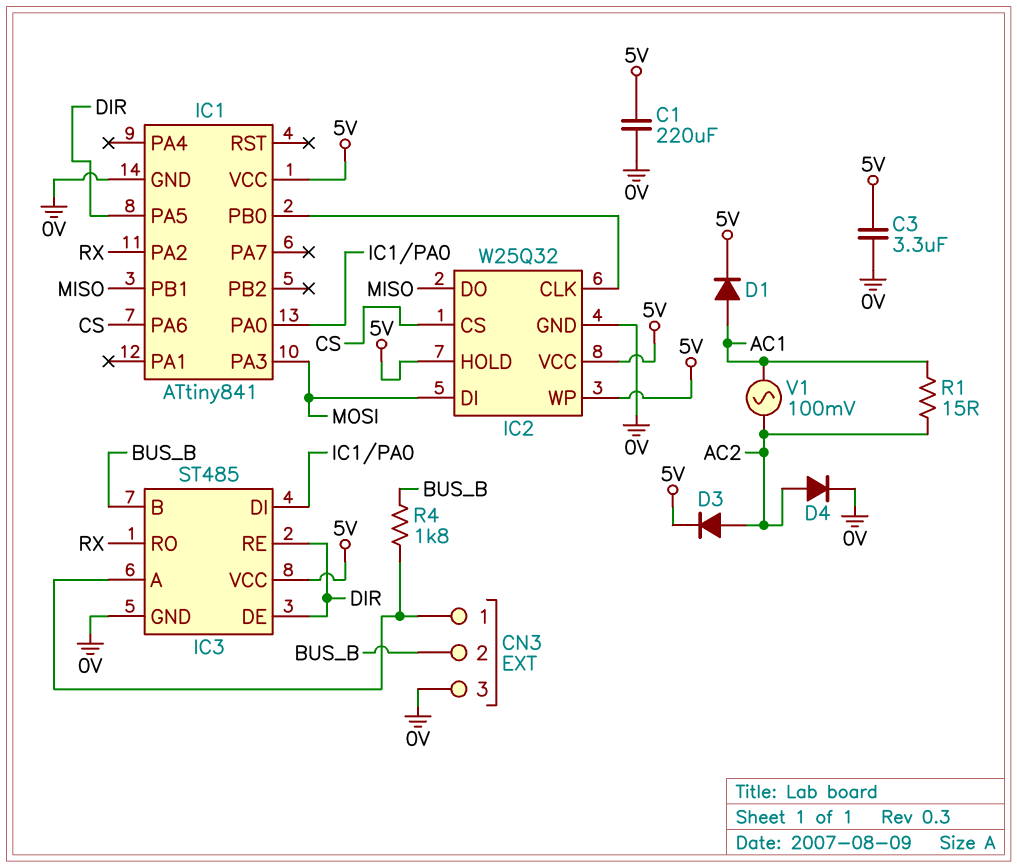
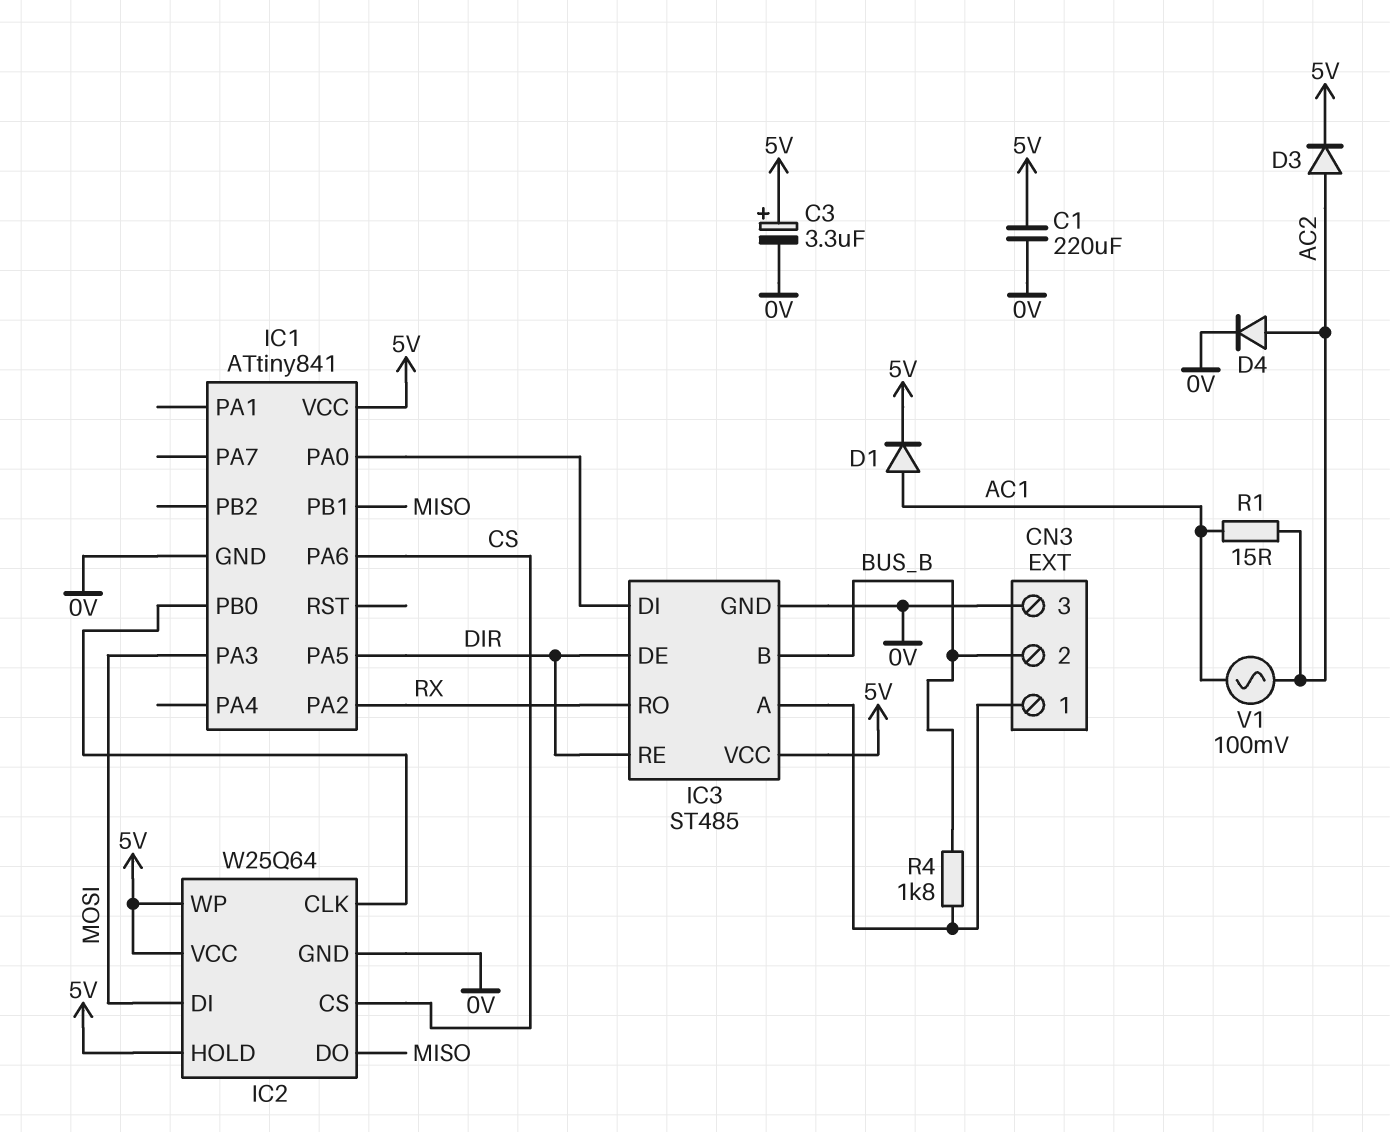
C3: 3.3uF (0V, 5V) -> 3.3uF (plus 5V, minus 0V)
IC2: W25Q32 -> W25Q64

